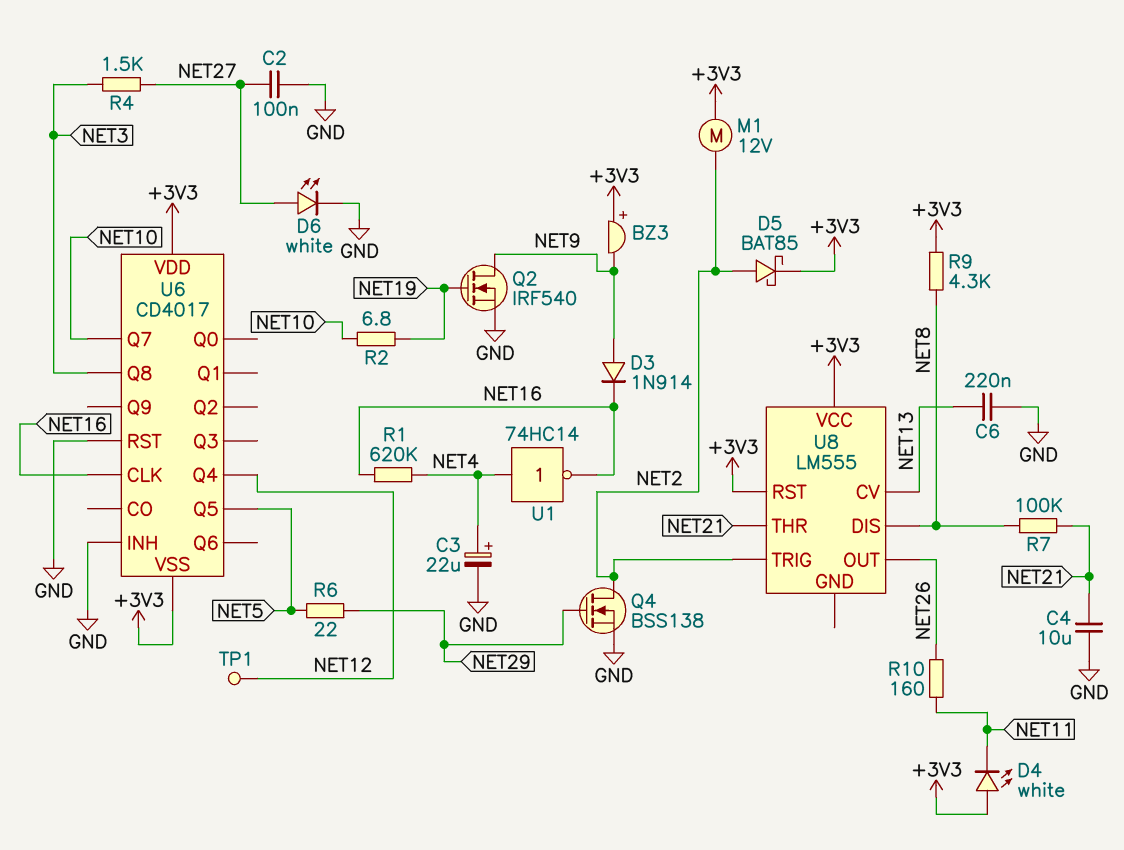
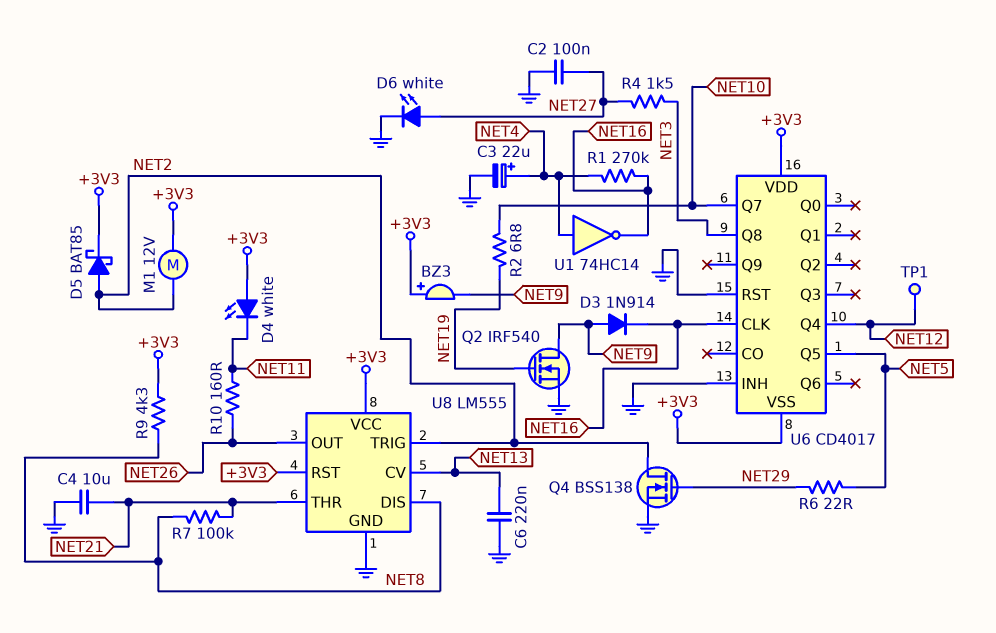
R1: 620k (NET4, NET16) -> 270k (NET4, NET16)
U8 pin GND: none -> GND

